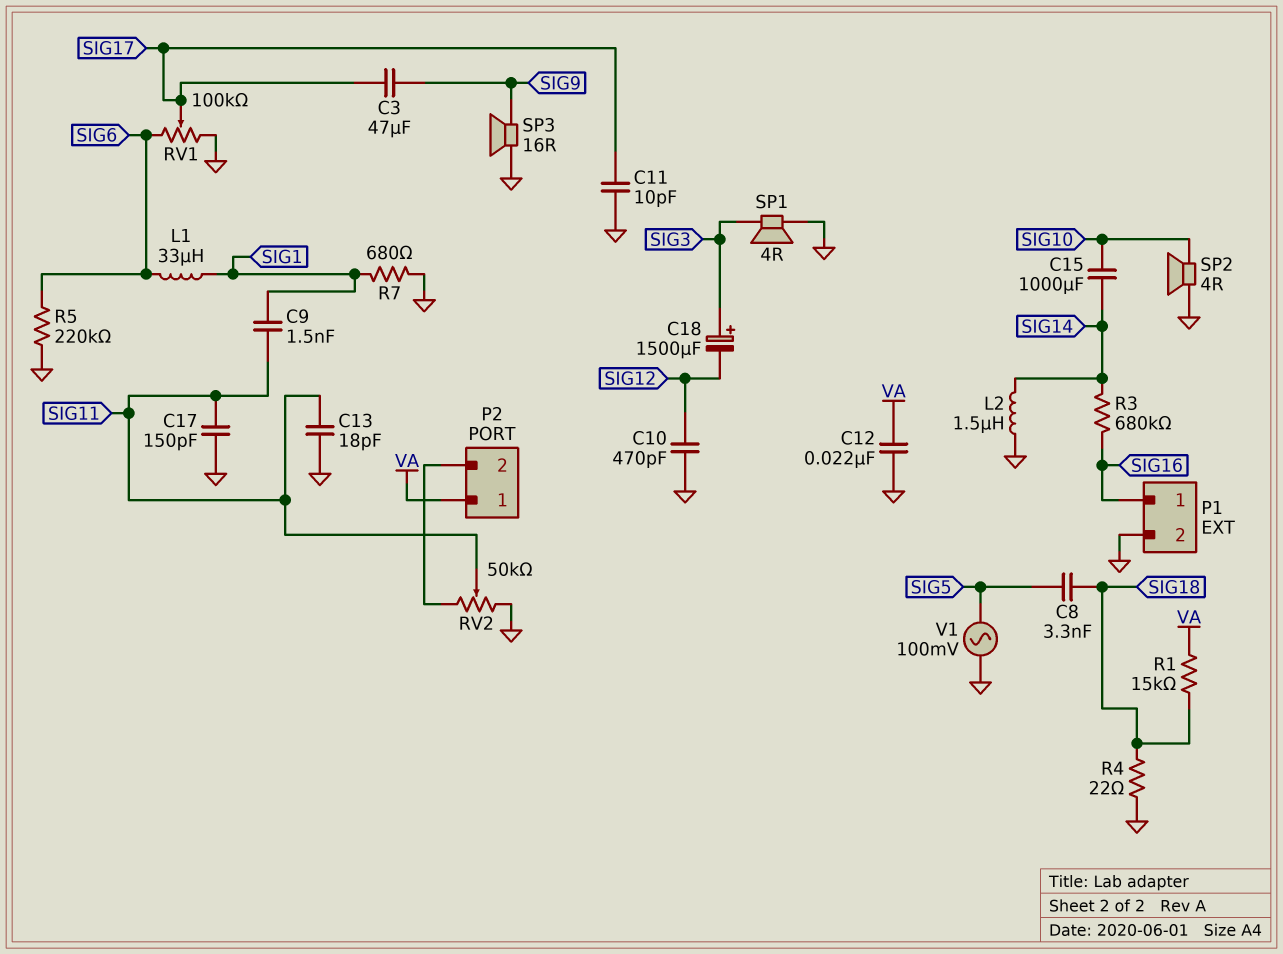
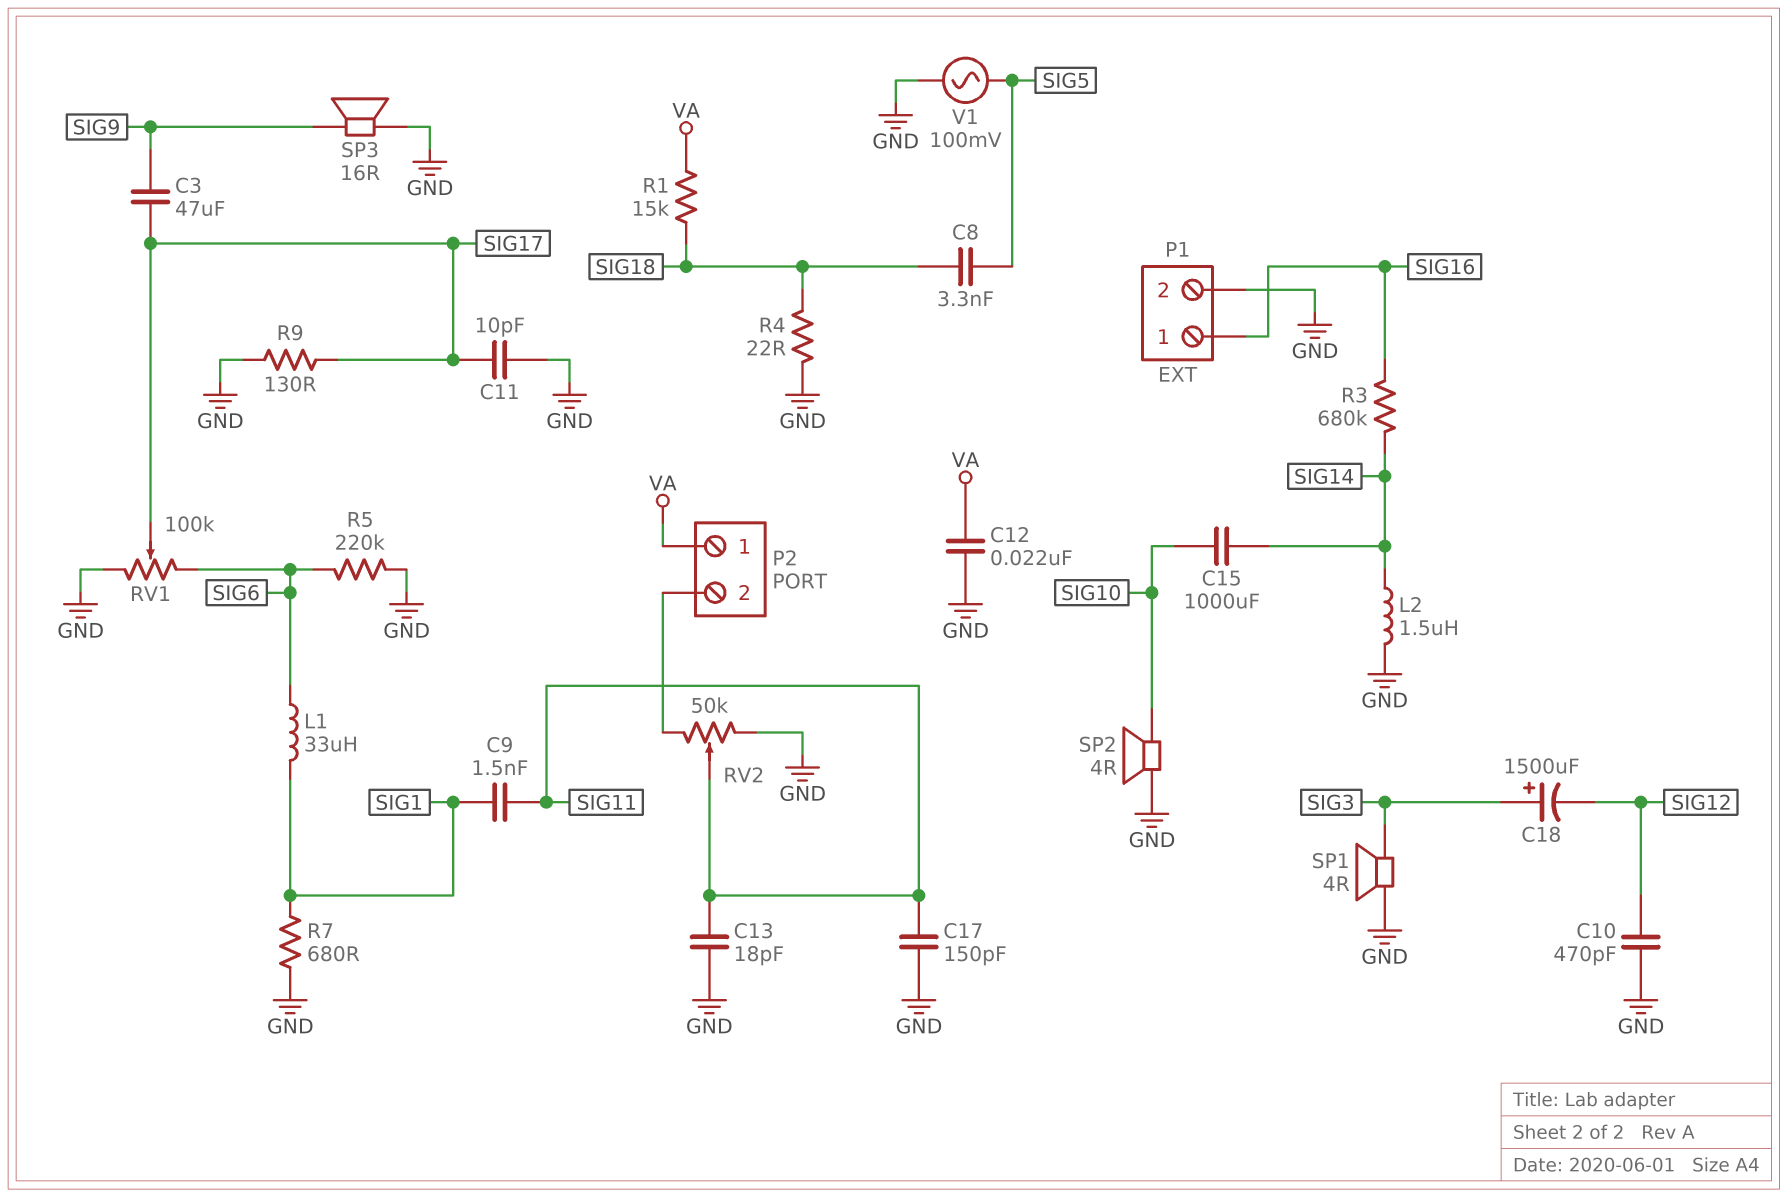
R9: none -> 130 (GND, SIG17)

